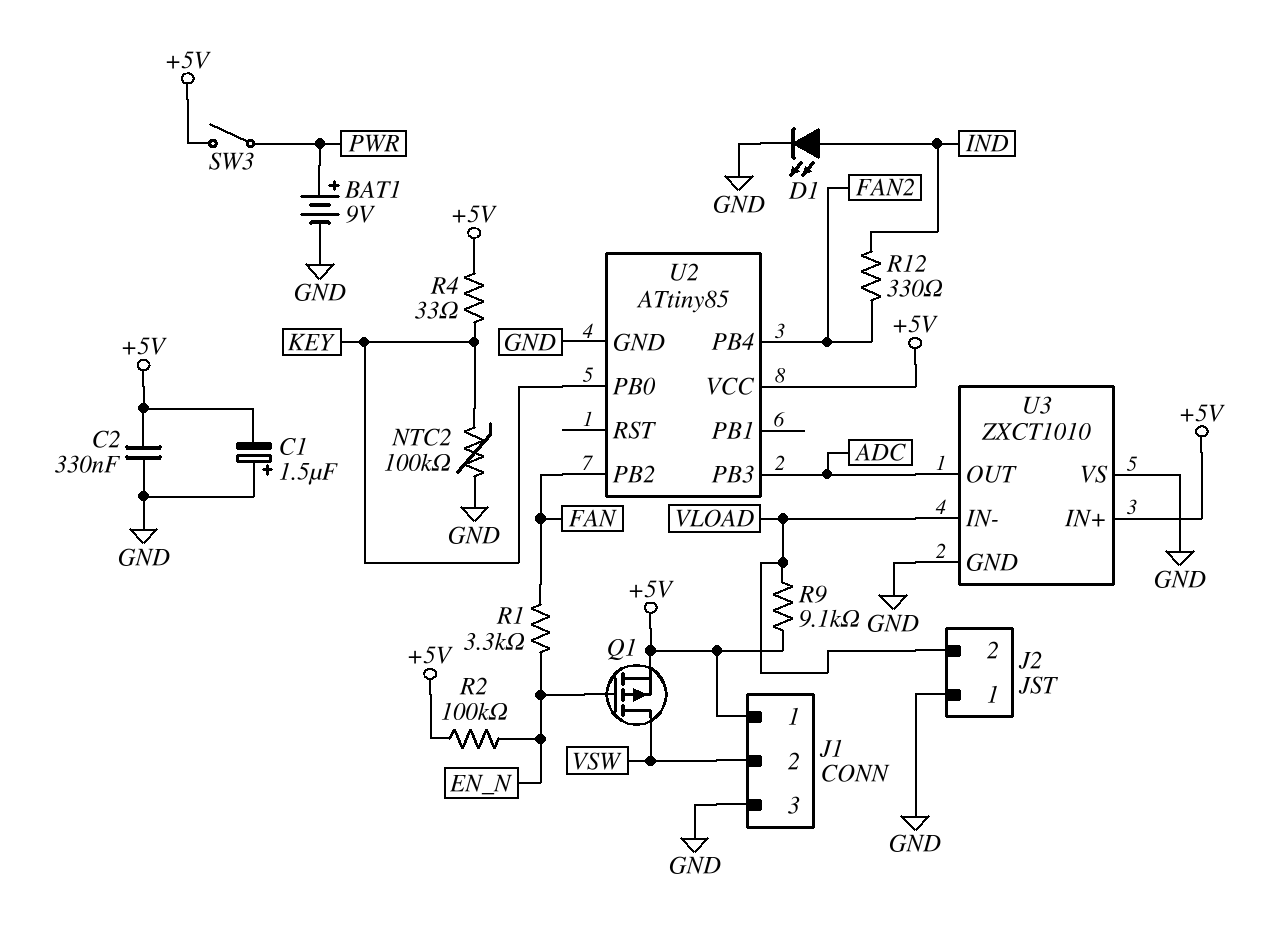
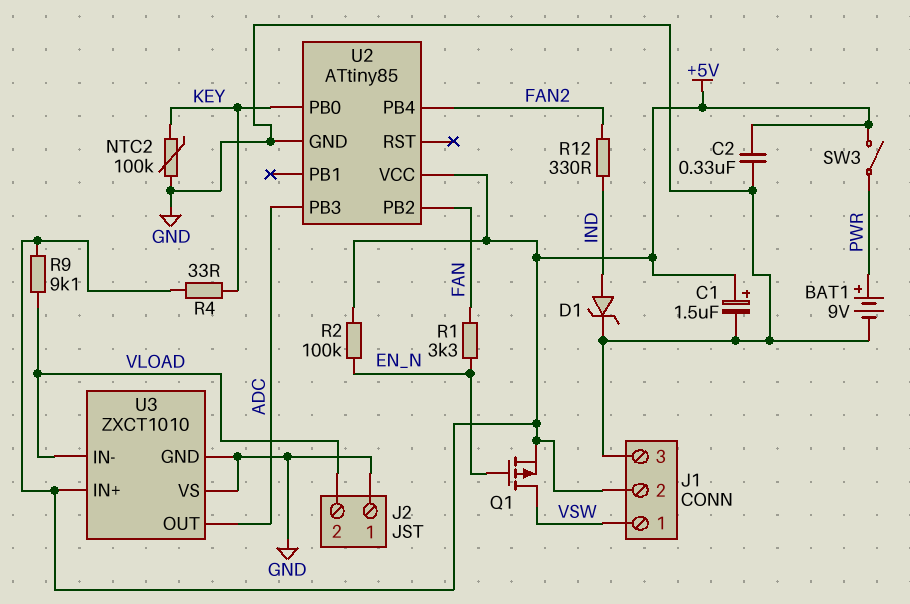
C1: 1.5uF (plus GND, minus +5V) -> 1.5uF (plus +5V, minus GND)
D1: LED (A IND, K GND) -> zener (A IND, K GND)
J1 pin 1: +5V -> VSW
J1 pin 2: VSW -> +5V

